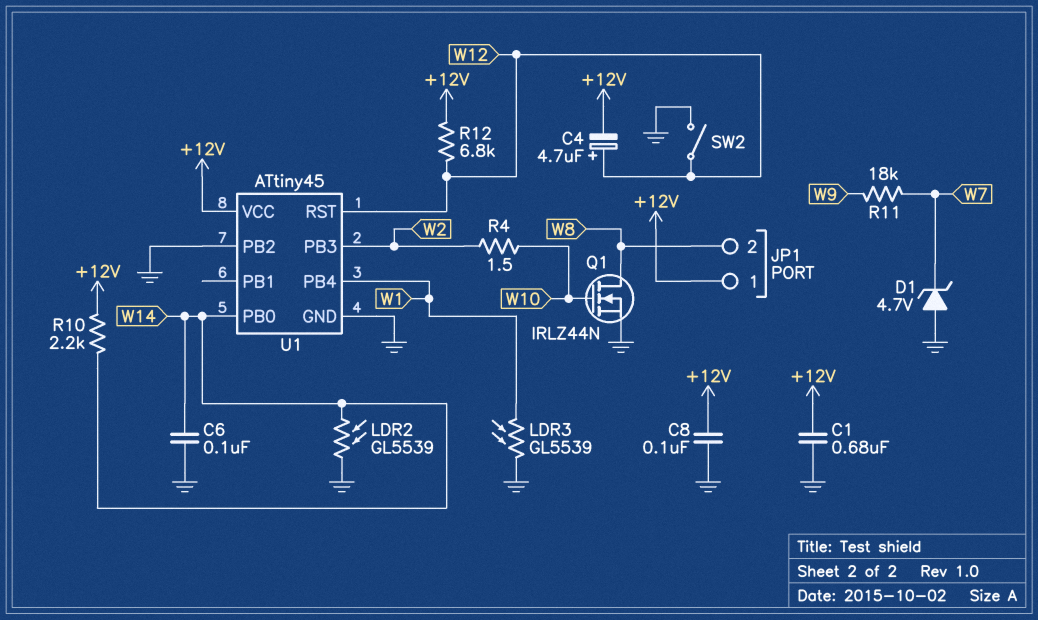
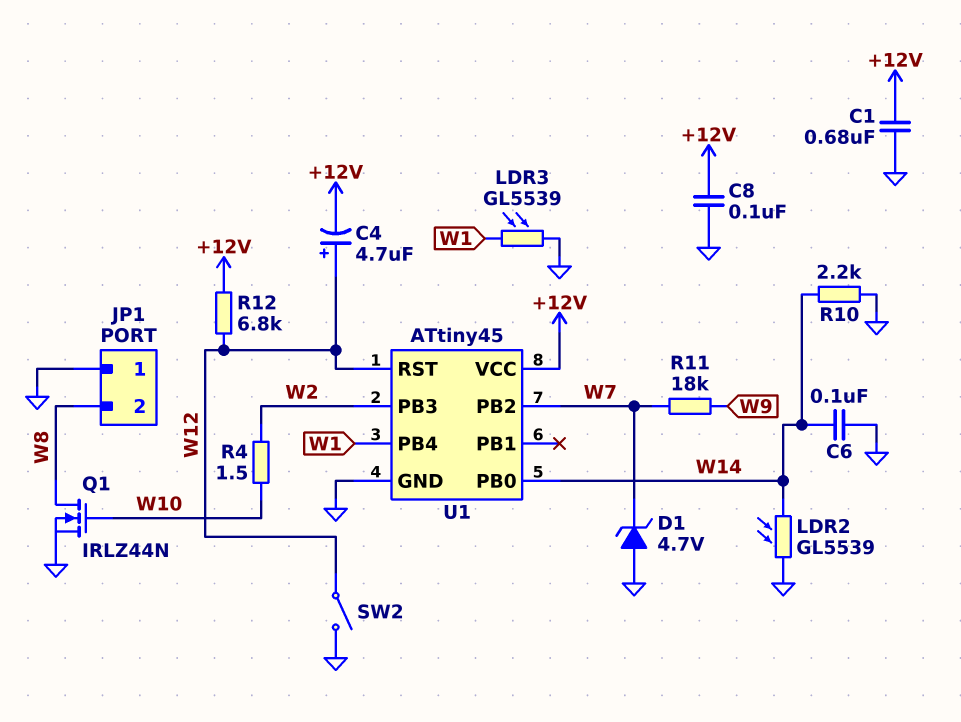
JP1 pin 1: +12V -> GND
R10: 2.2k (+12V, W14) -> 2.2k (GND, W14)
U1 pin PB2: GND -> W7

